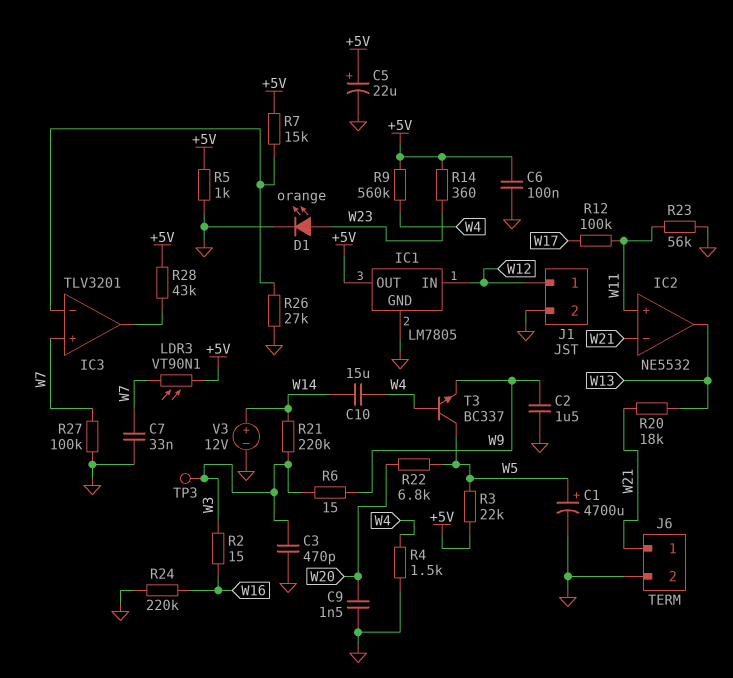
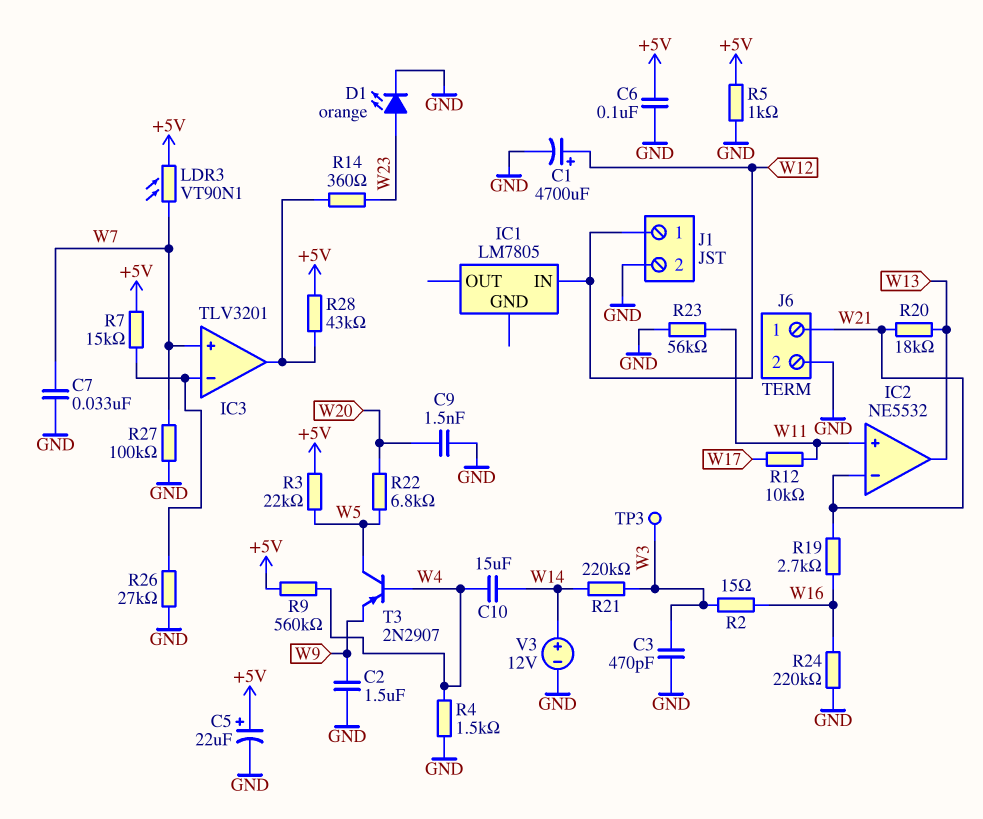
C1: 4700uF (plus W5, minus GND) -> 4700uF (plus W12, minus GND)
IC1 pin GND: GND -> none
IC1 pin OUT: +5V -> none
R6: 15 (W3, W9) -> none
R12: 100k (W11, W17) -> 10k (W11, W17)
R14: 360 (+5V, W23) -> 360 (IC3/out, W23)
R19: none -> 2.7k (W16, W21)
T3: NPN BC337 (B W4, C W5, E W9) -> PNP 2N2907 (B W4, C W5, E W9)

